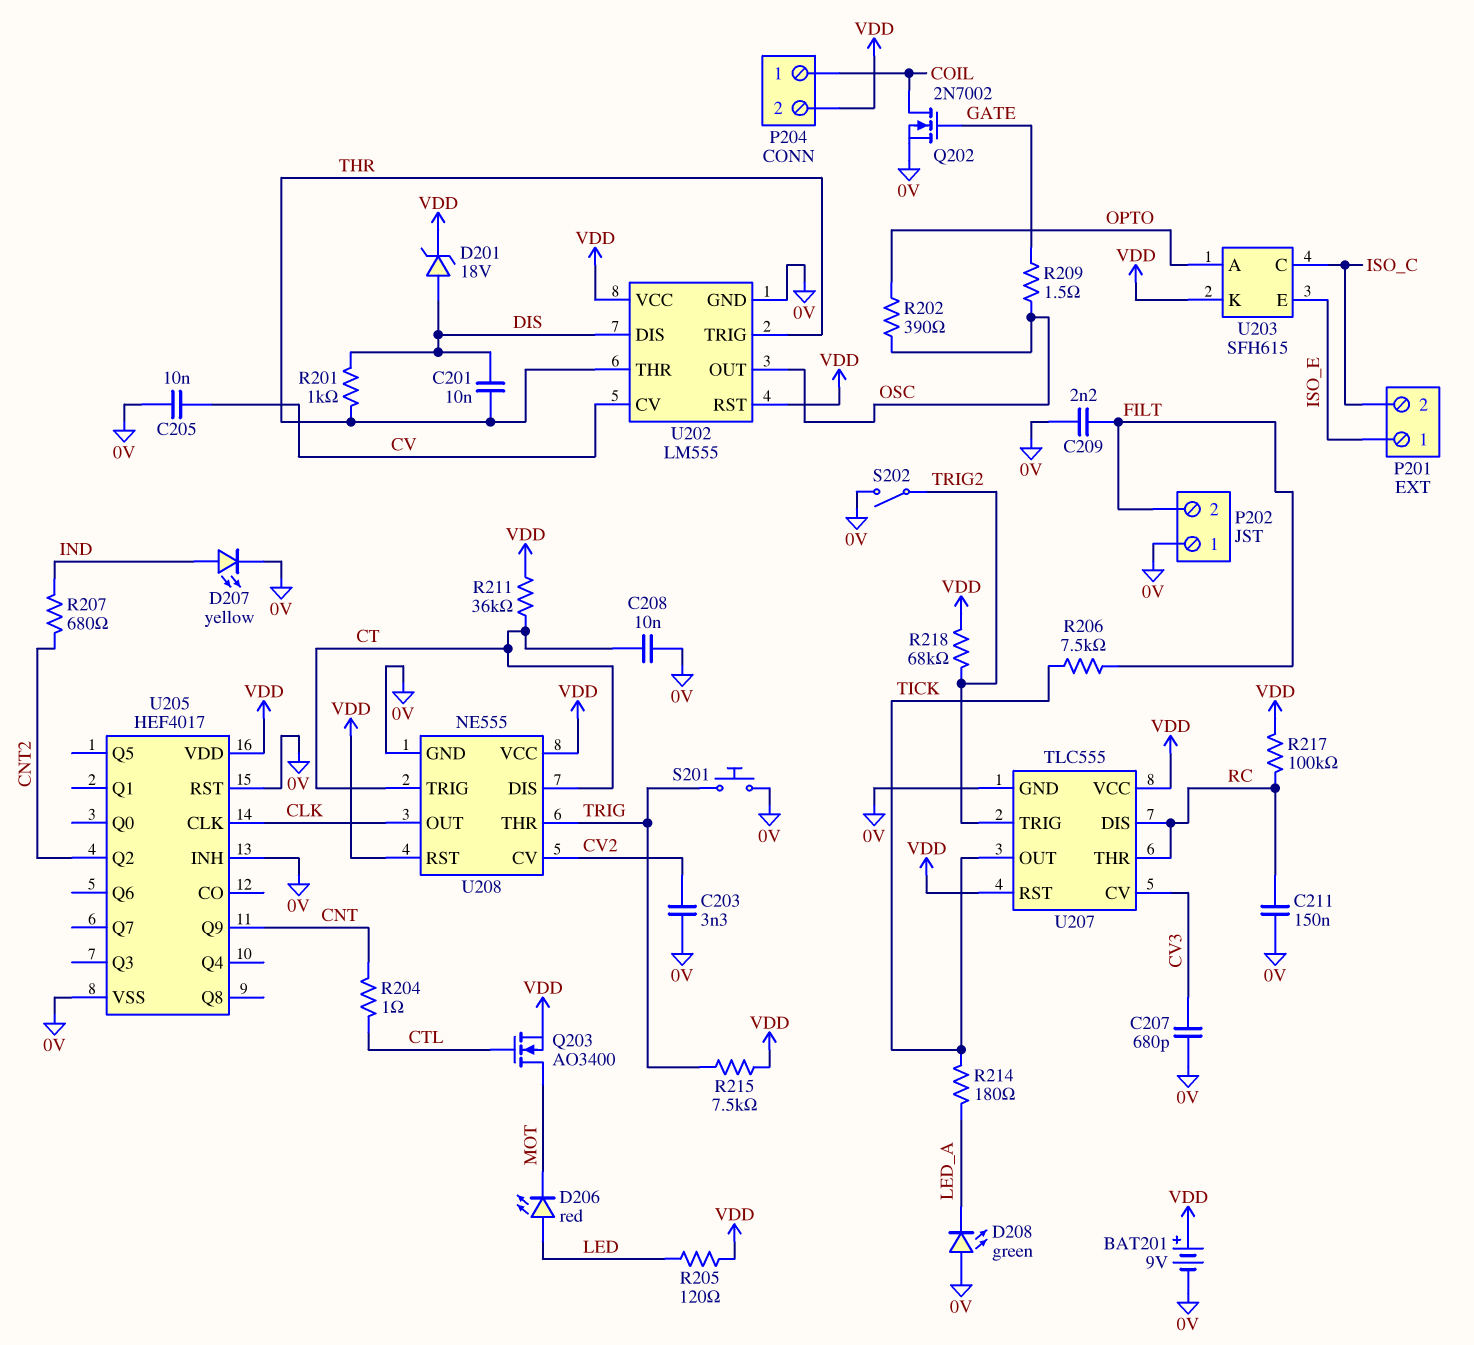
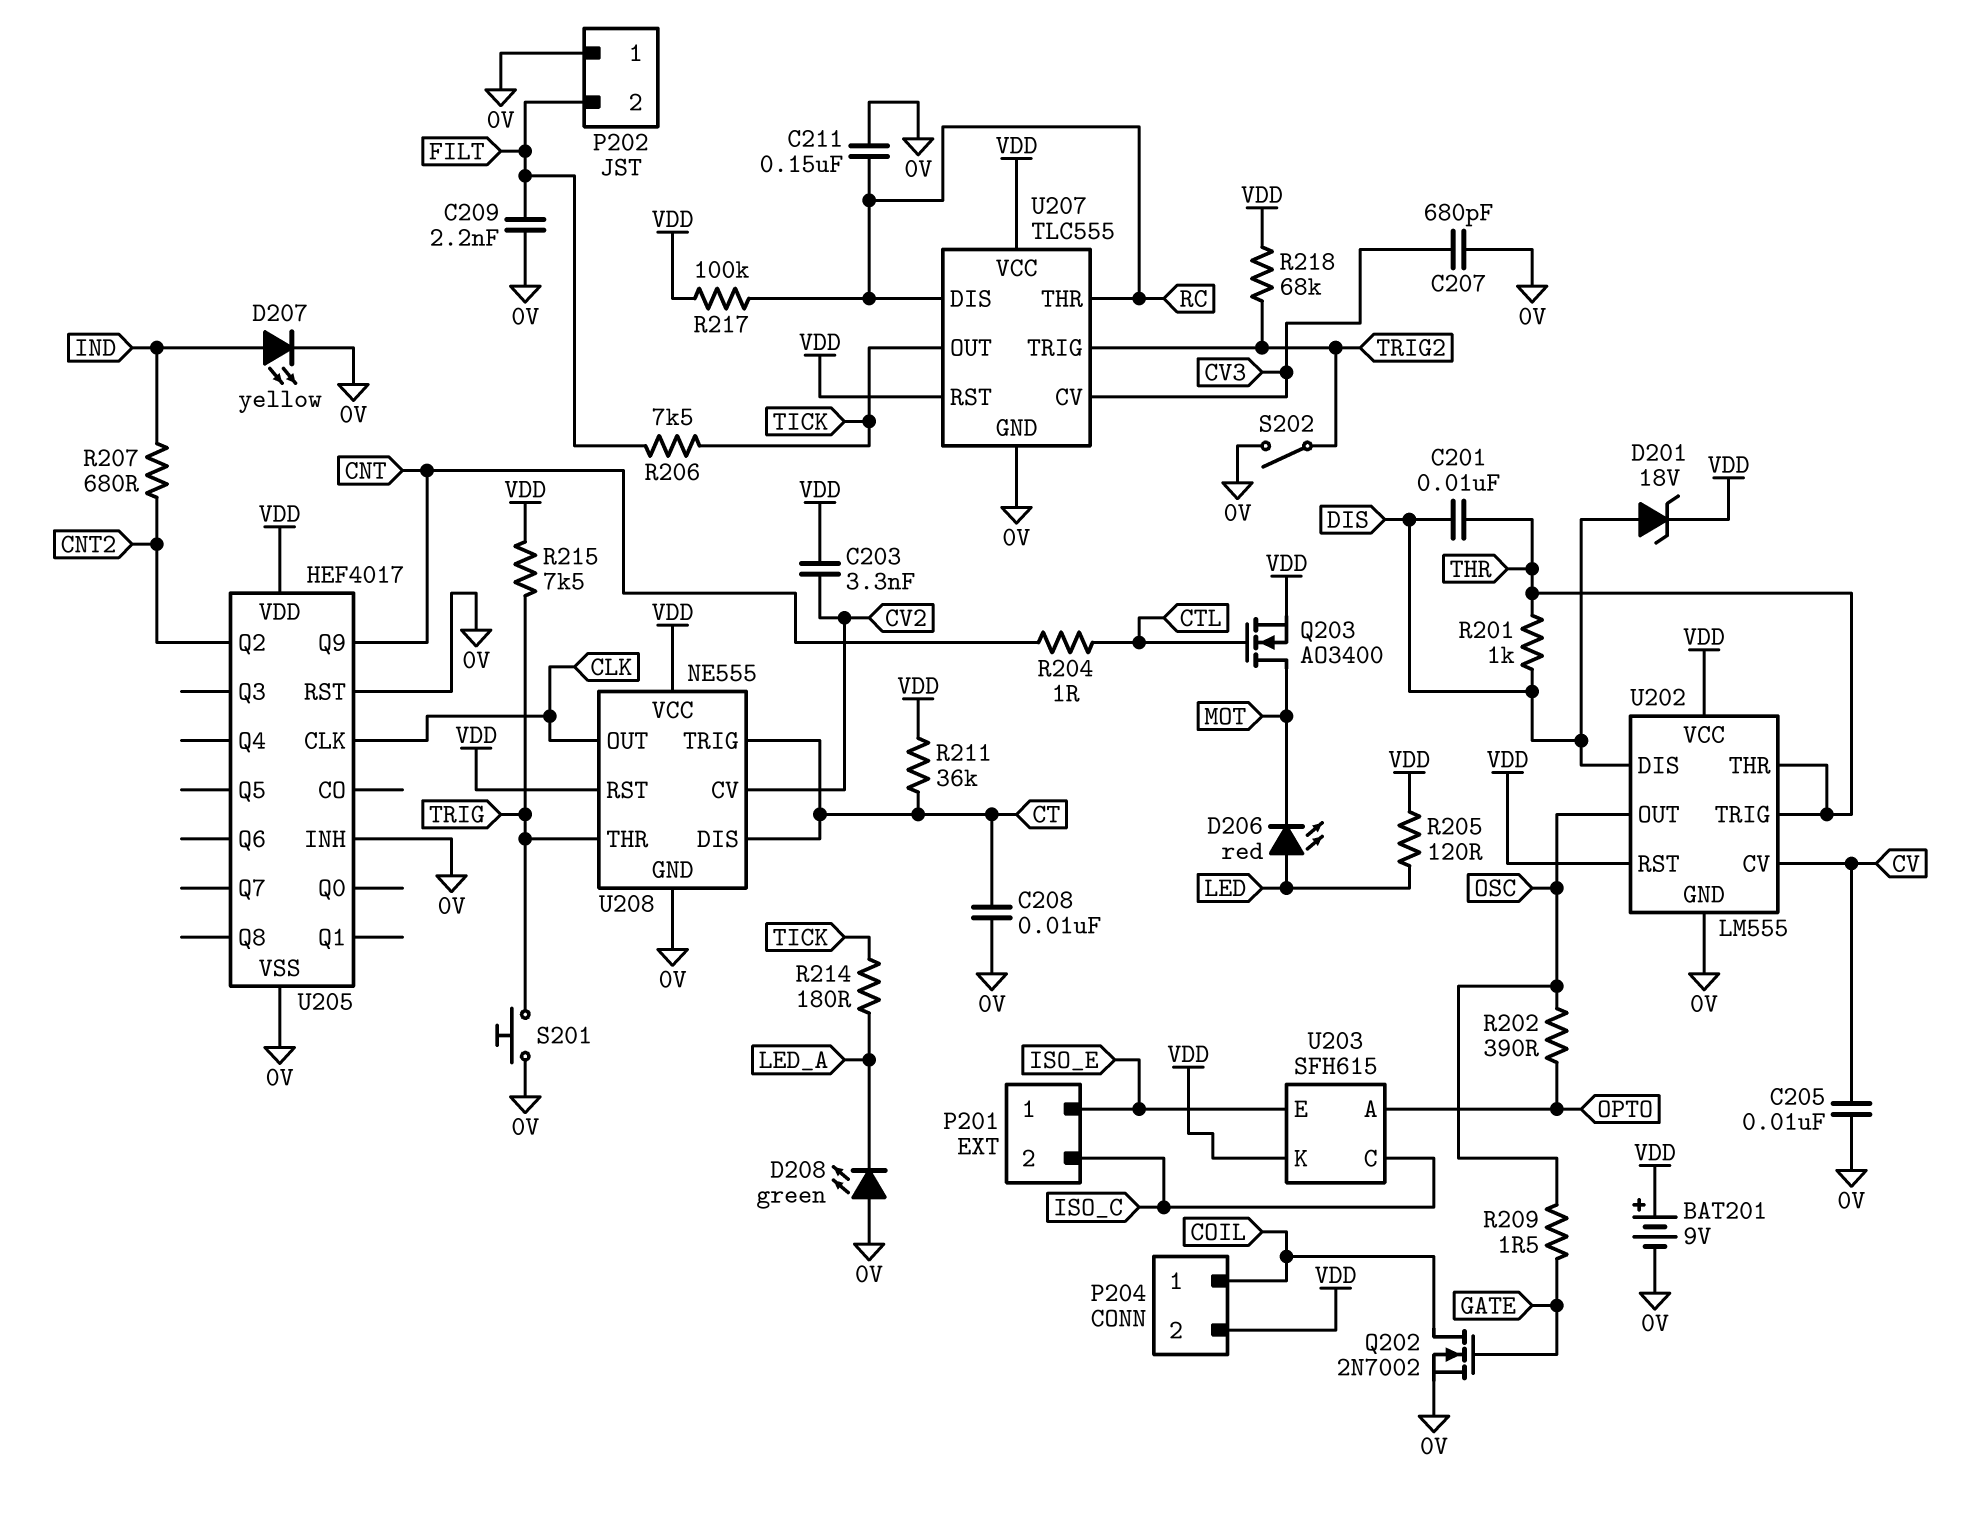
C203: 3.3nF (0V, CV2) -> 3.3nF (CV2, VDD)

